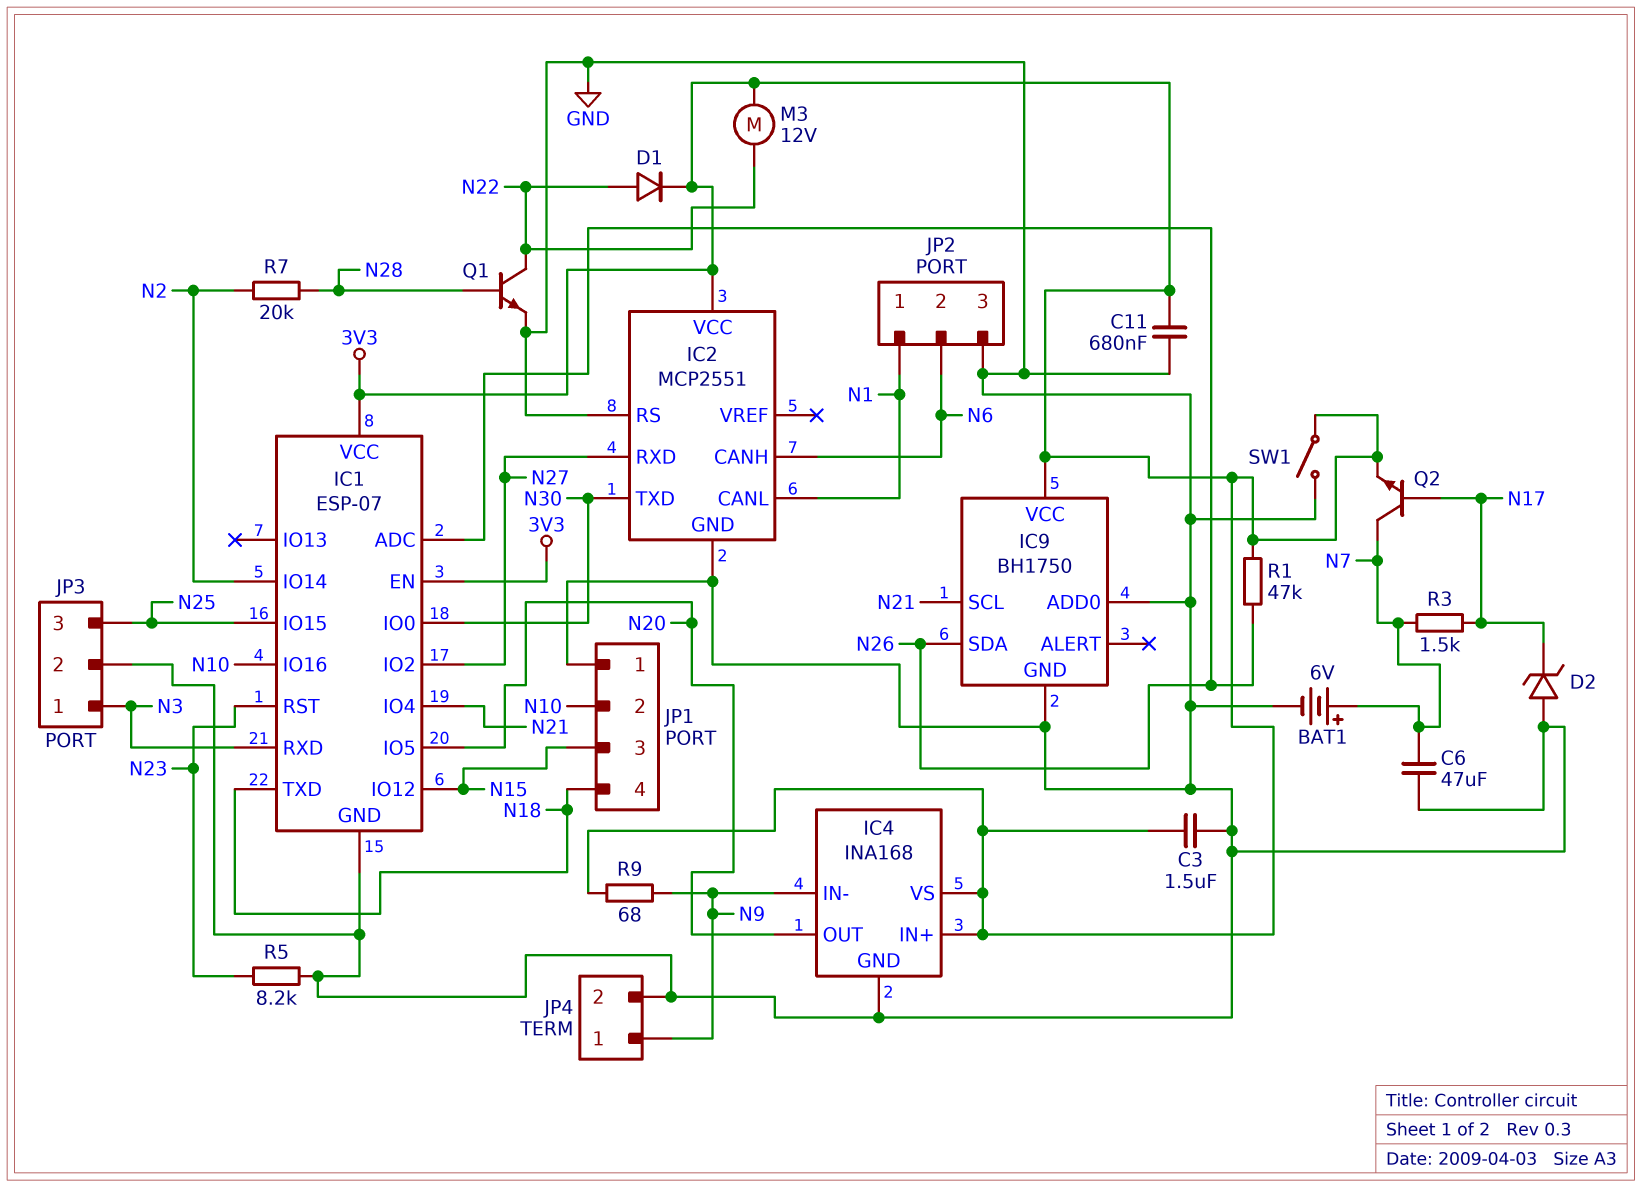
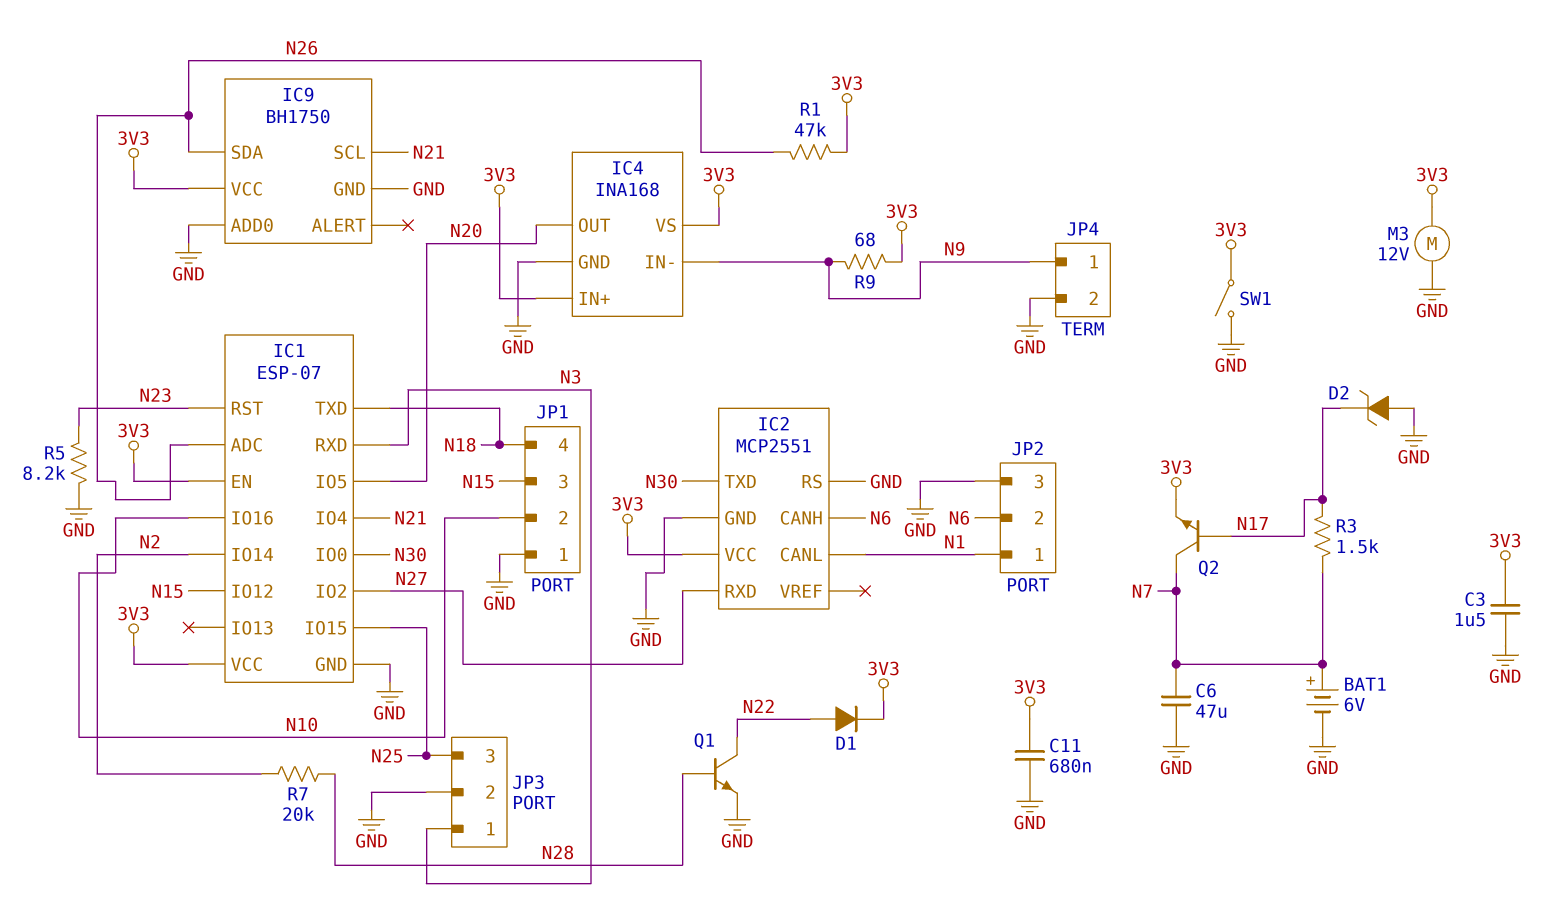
M3: motor 12V (3V3, N22) -> motor 12V (3V3, GND)

